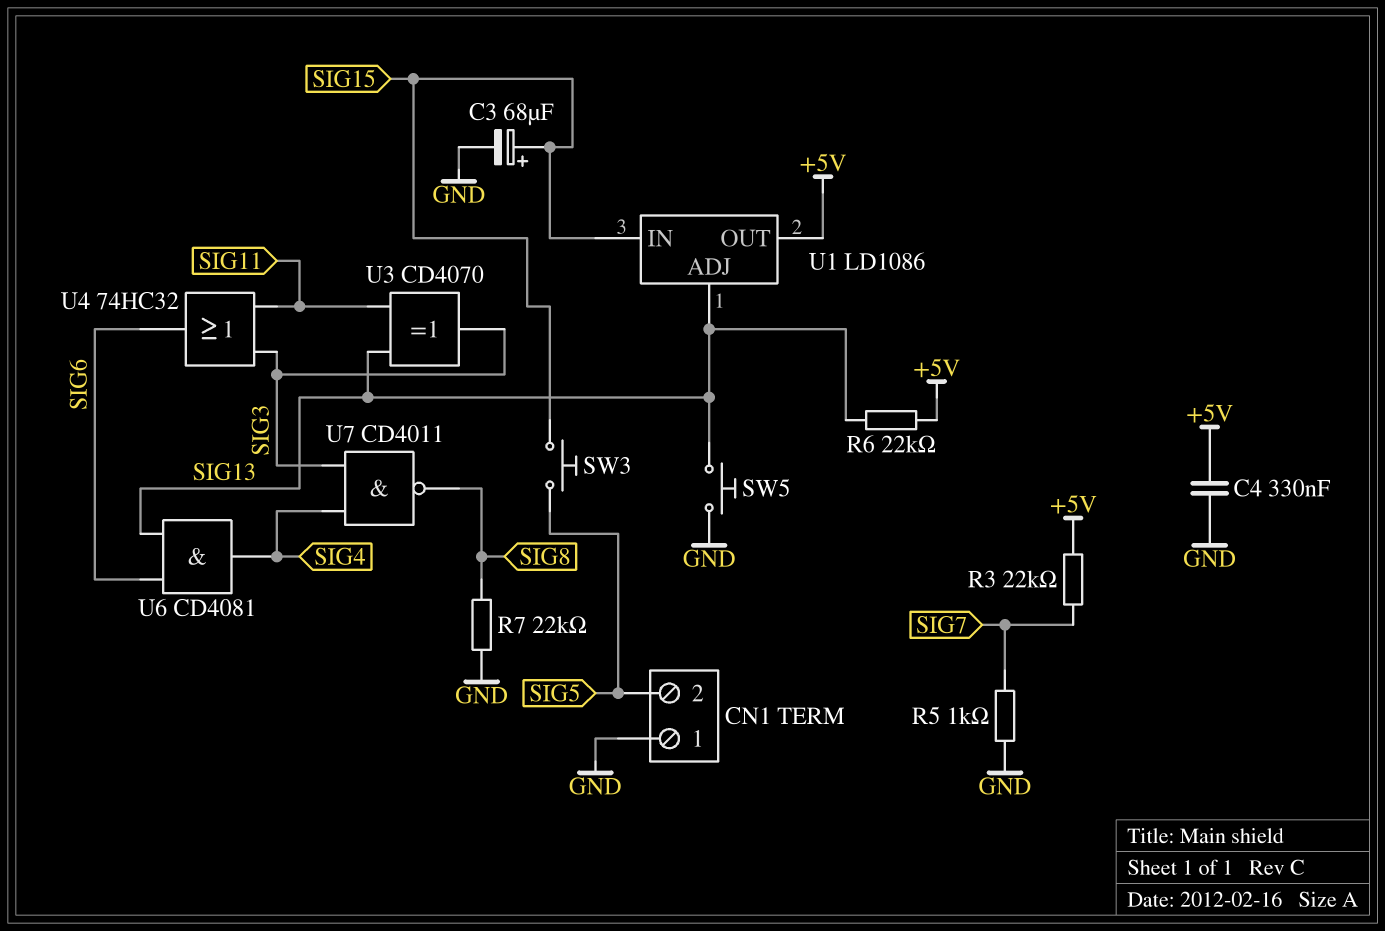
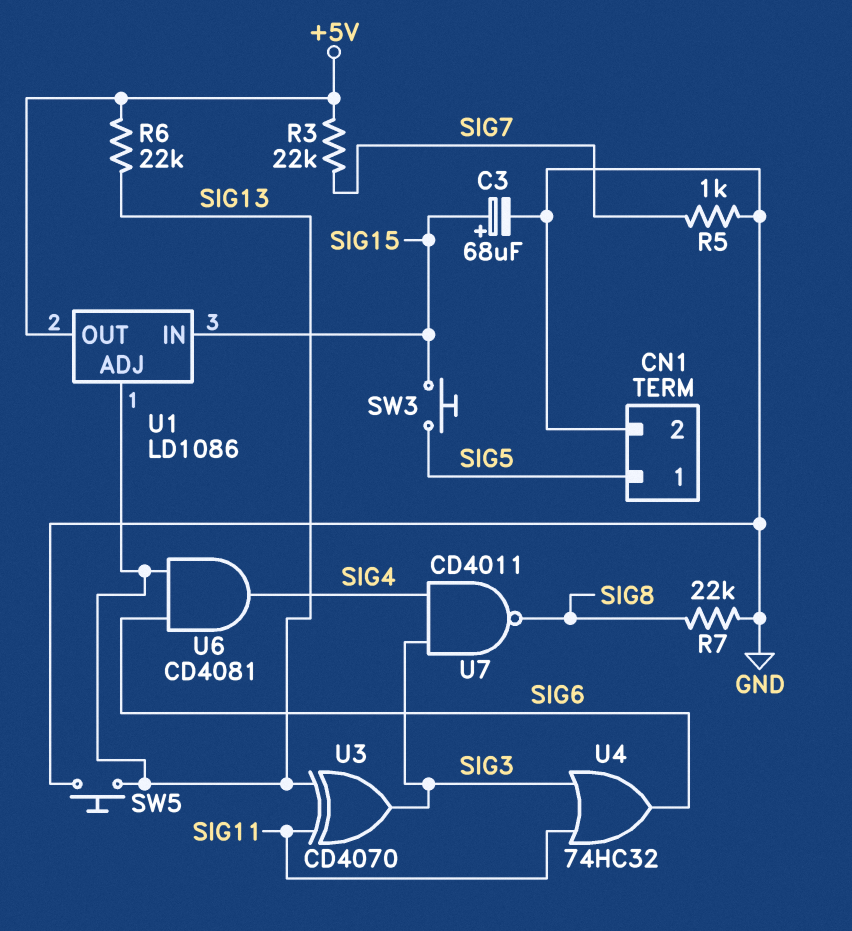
C4: 330nF (+5V, GND) -> none
CN1 pin 1: GND -> SIG5
CN1 pin 2: SIG5 -> GND

